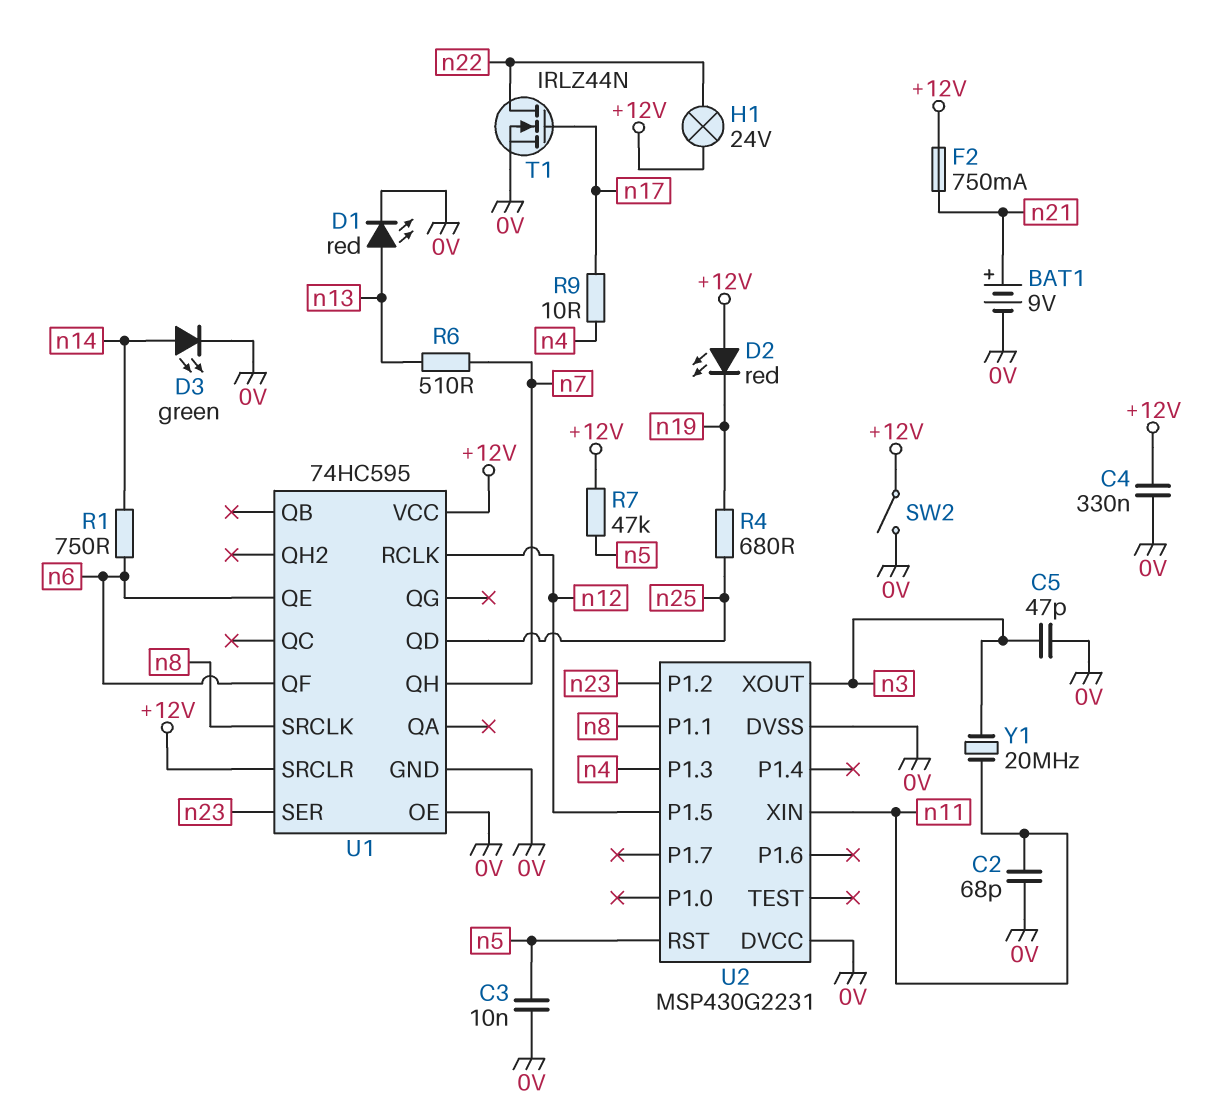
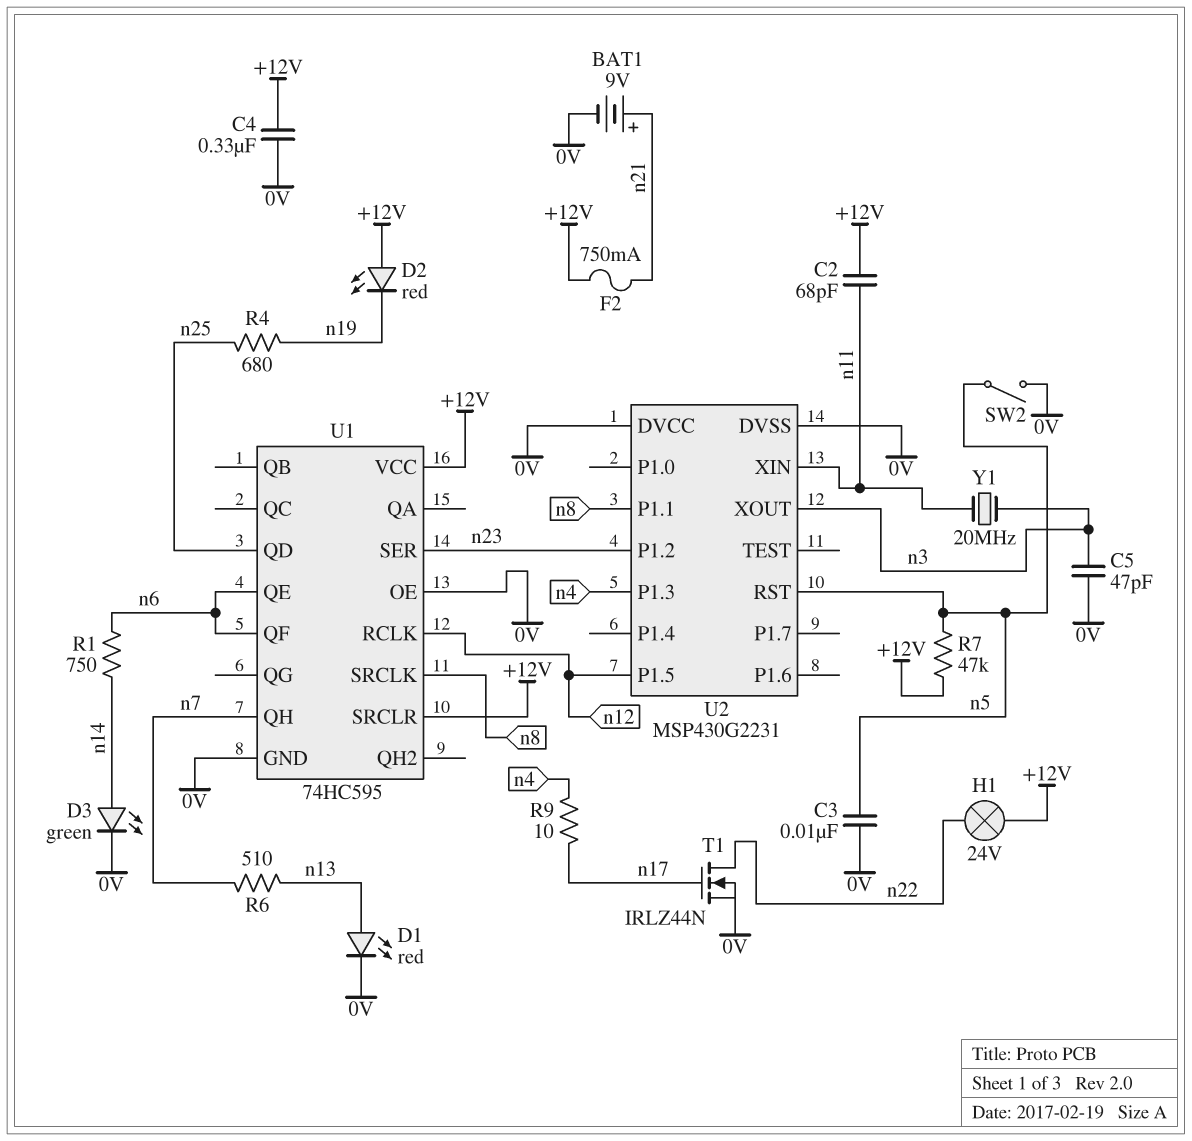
C2: 68pF (0V, n11) -> 68pF (+12V, n11)
SW2: switch (+12V, 0V) -> switch (0V, n5)

